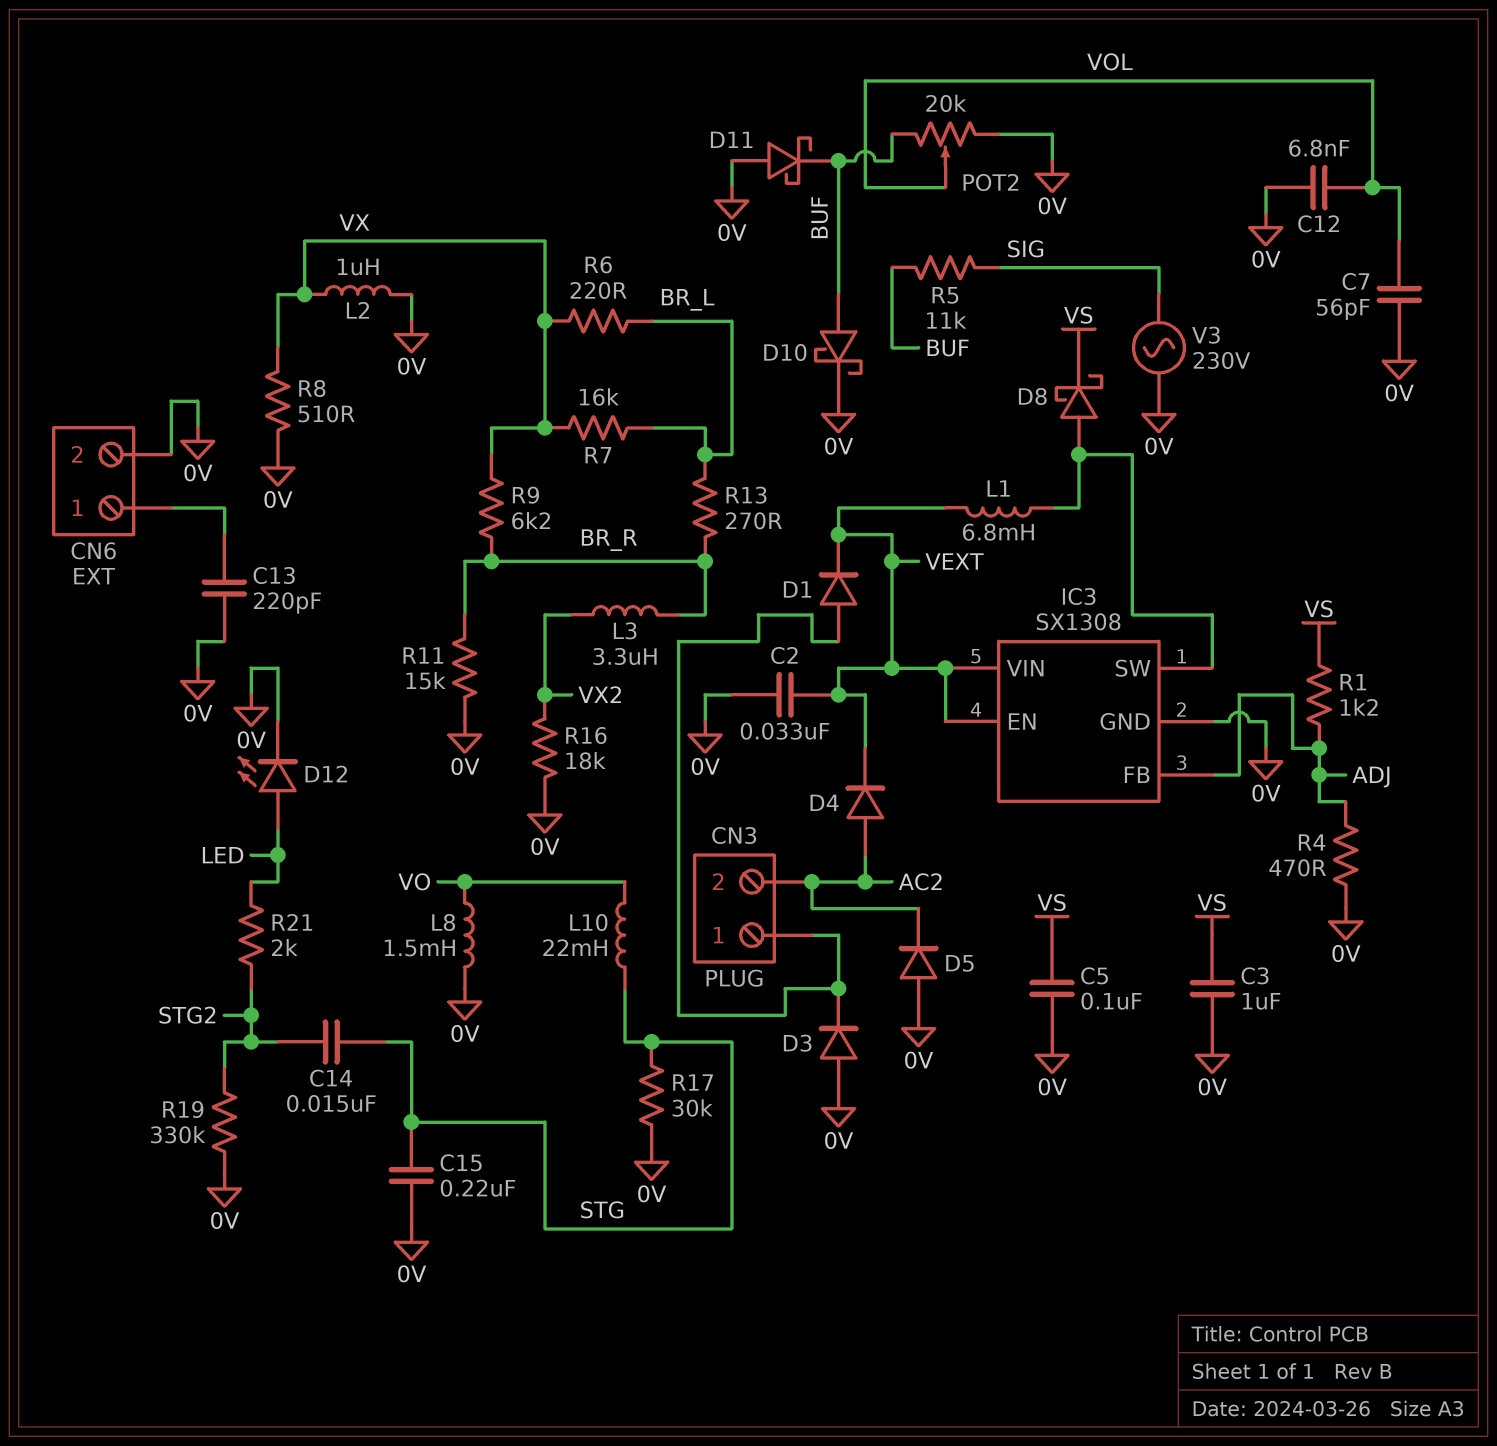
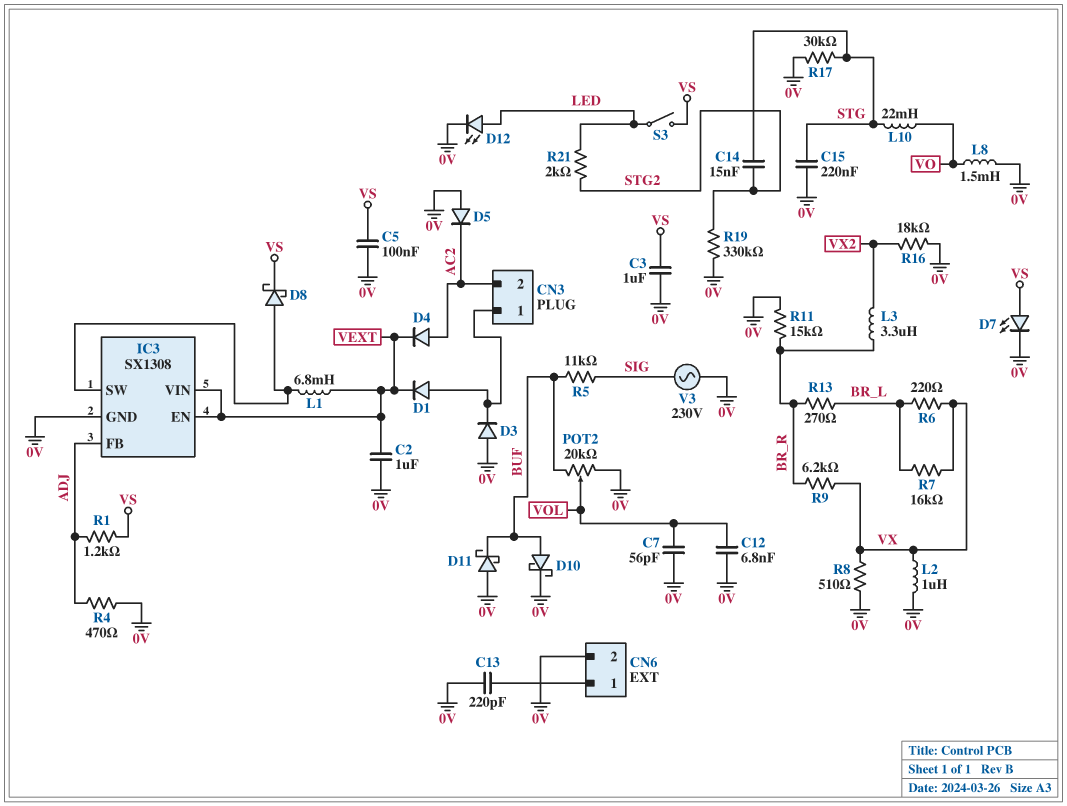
C2: 33nF (0V, VEXT) -> 1uF (0V, VEXT)
D7: none -> LED (A VS, K 0V)
S3: none -> switch (LED, VS)

